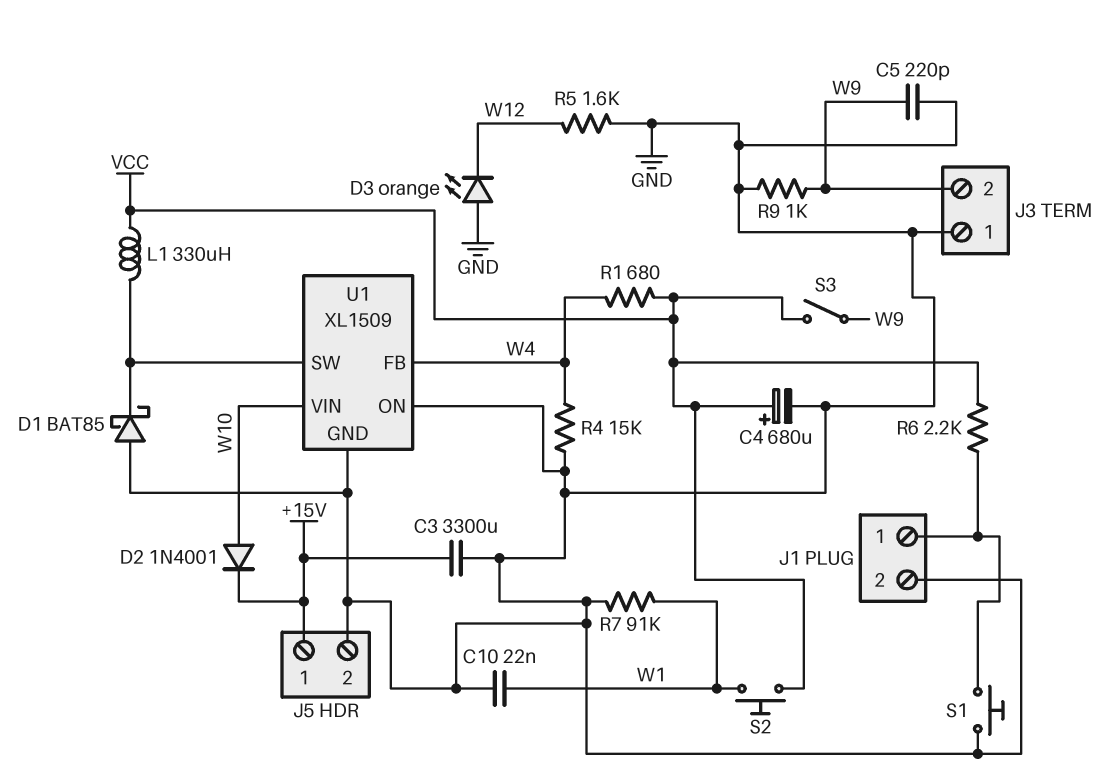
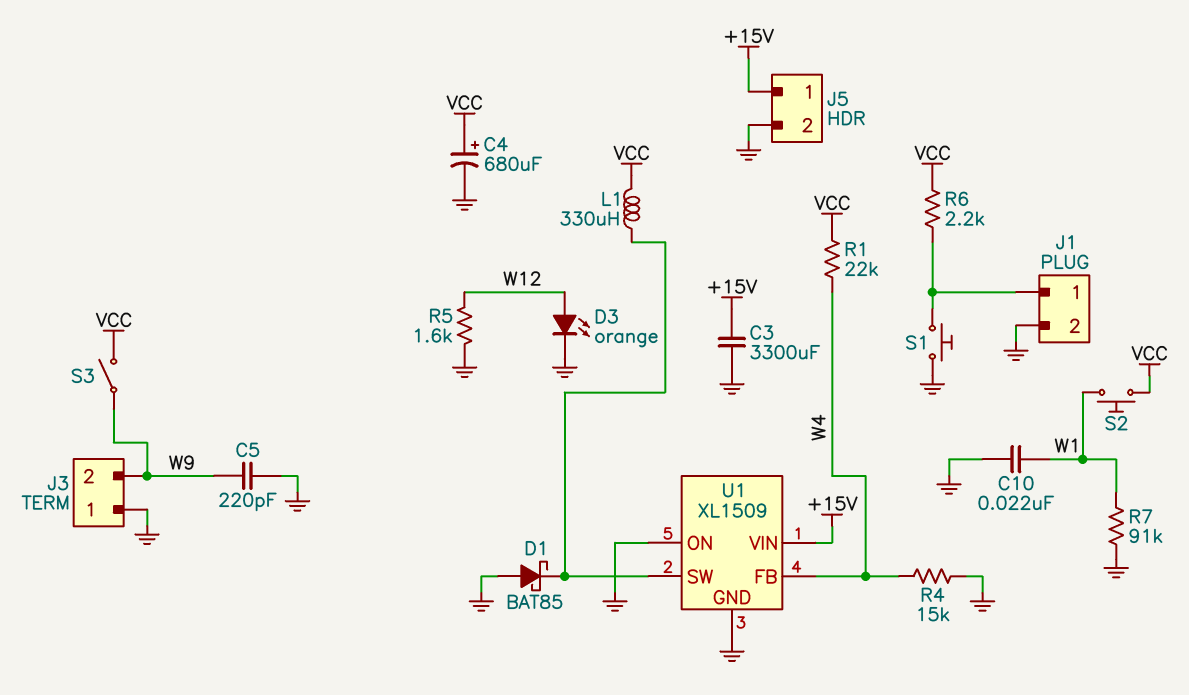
D2: diode 1N4001 (A W10, K +15V) -> none
D3: LED orange (A GND, K W12) -> LED orange (A W12, K GND)
R1: 680 (VCC, W4) -> 22k (VCC, W4)
R9: 1k (GND, W9) -> none
U1 pin VIN: W10 -> +15V

